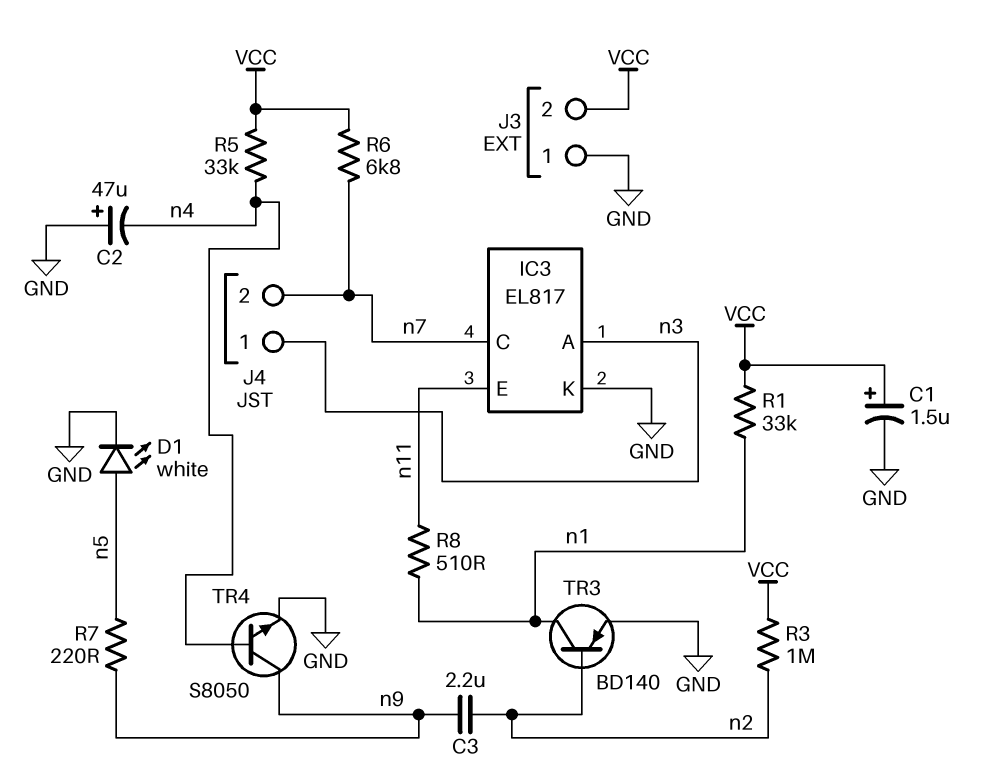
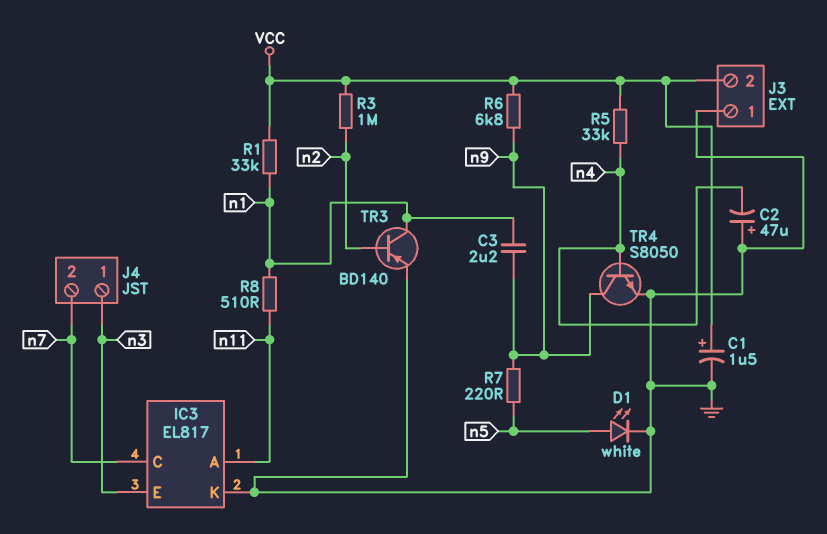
C3: 2.2uF (n2, n9) -> 2.2uF (n1, n9)
IC3 pin A: n3 -> n11
IC3 pin E: n11 -> n3
R6: 6.8k (VCC, n7) -> 6.8k (VCC, n9)

